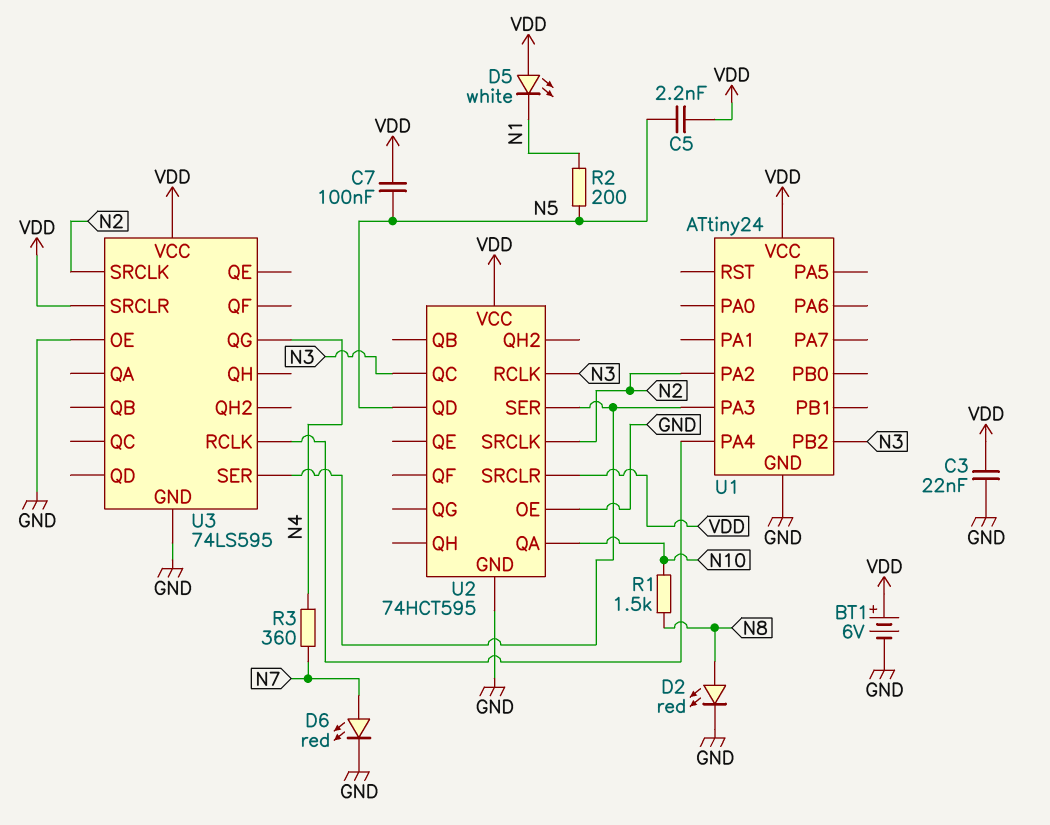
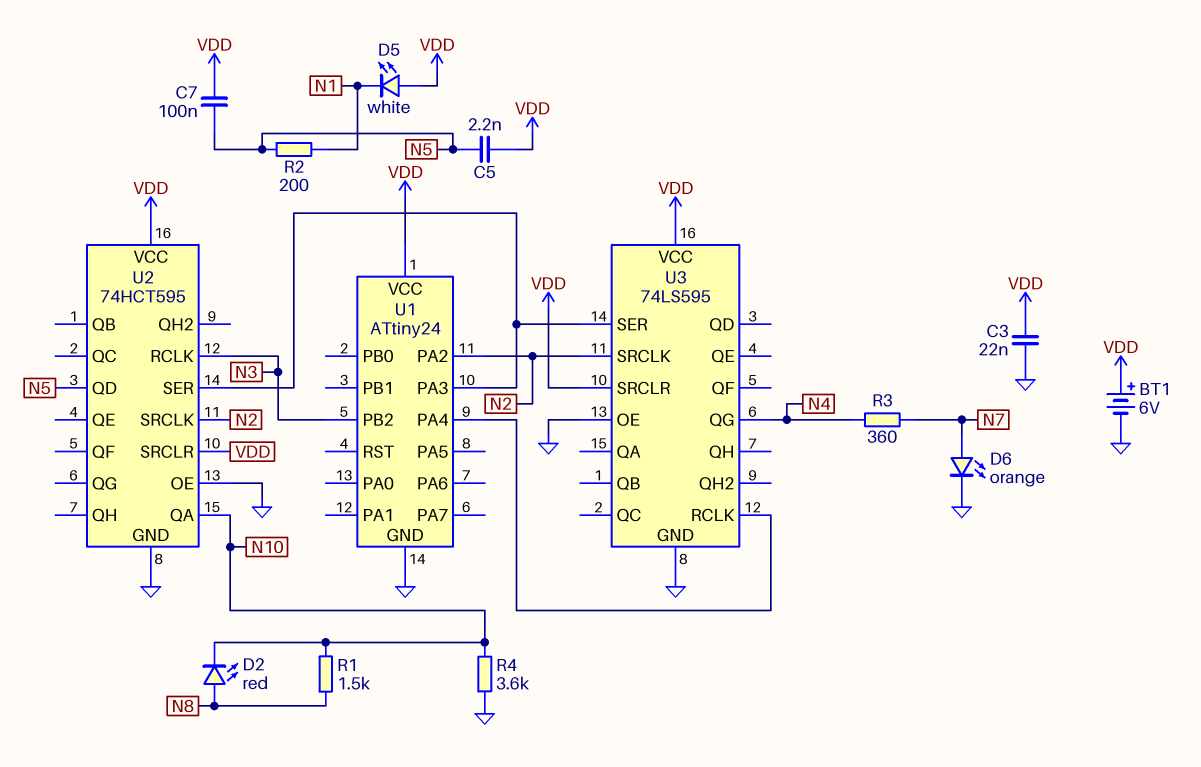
D2: LED red (A N8, K GND) -> LED red (A N8, K N10)
D6: LED red (A N7, K GND) -> LED orange (A N7, K GND)
R4: none -> 3.6k (GND, N10)
U2 pin QC: N3 -> none

